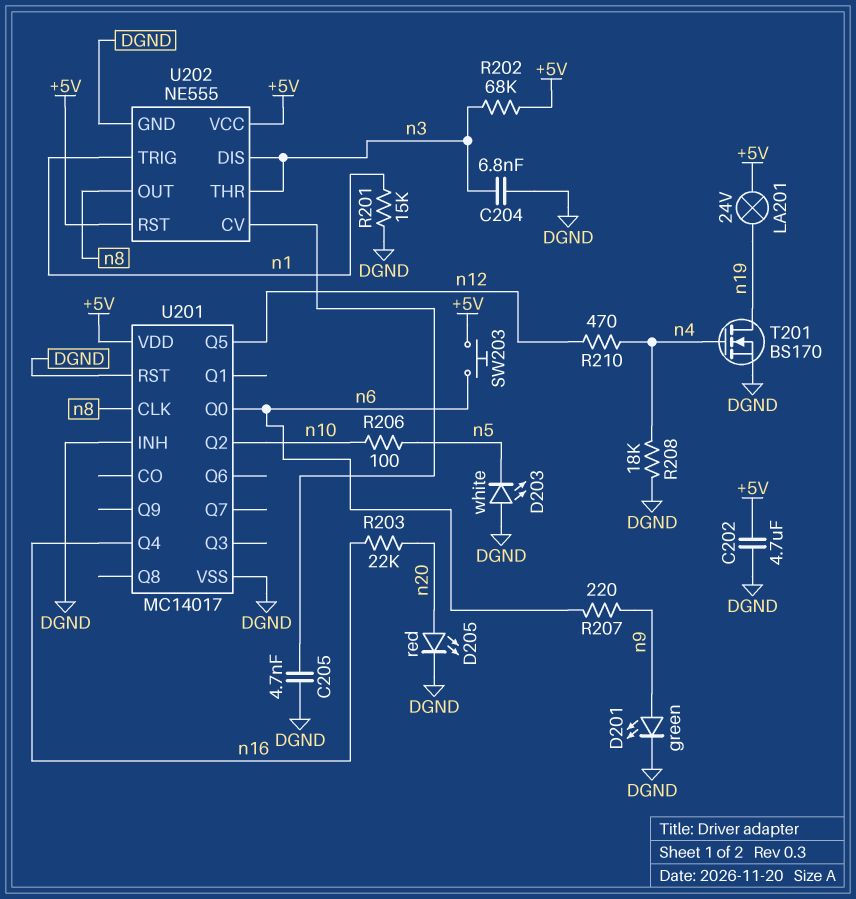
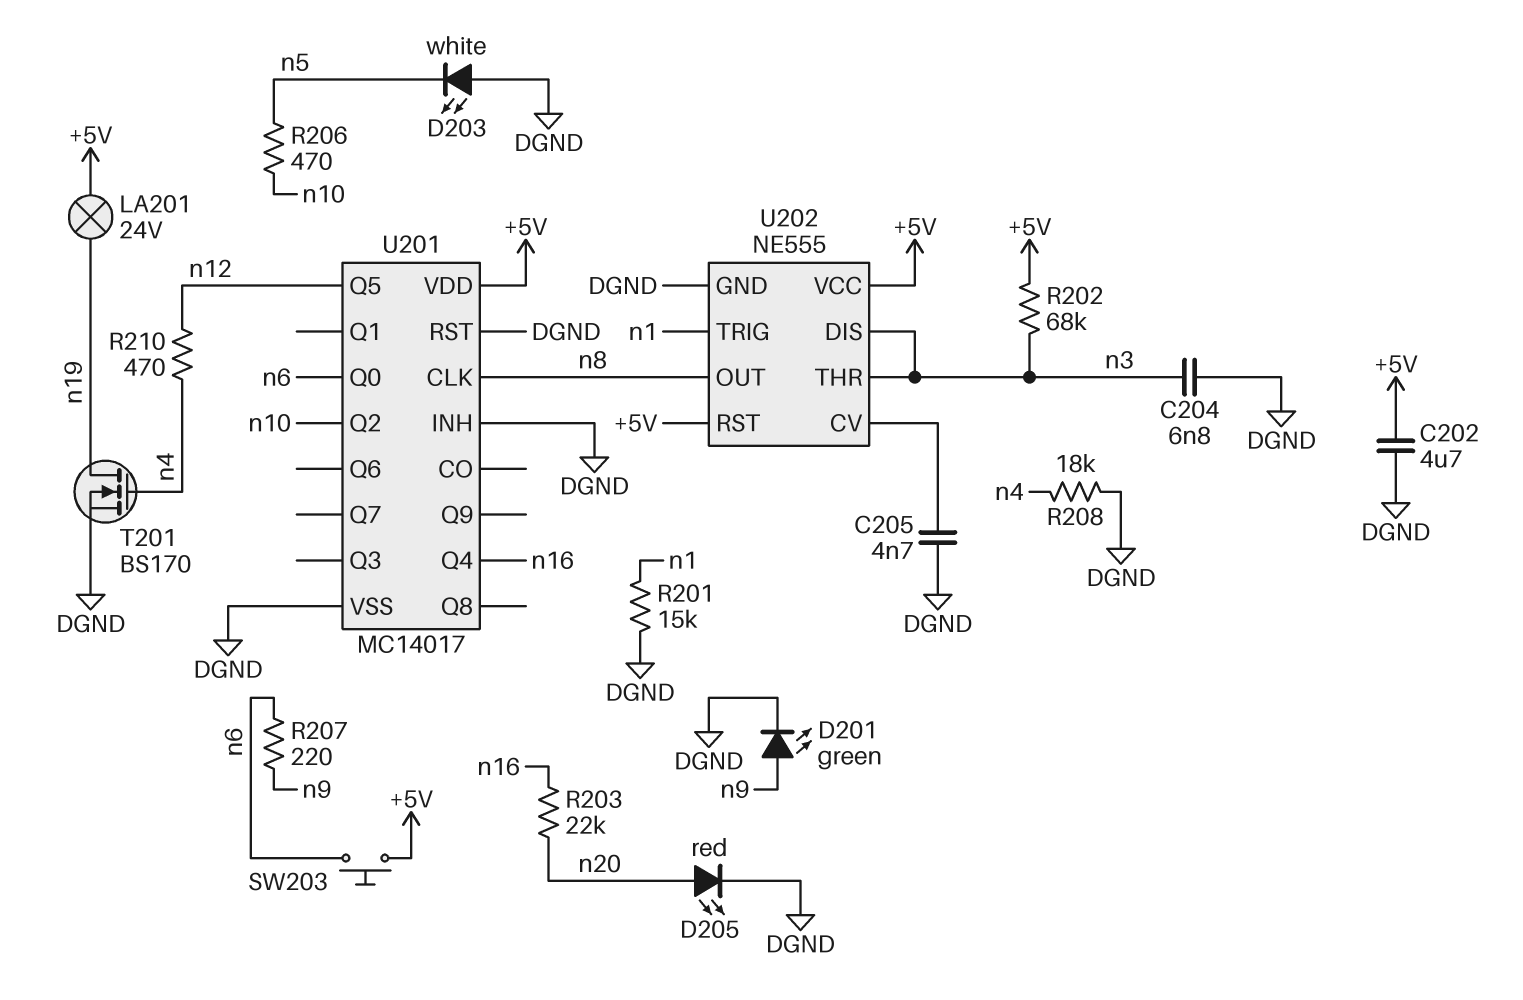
R206: 100 (n5, n10) -> 470 (n5, n10)

